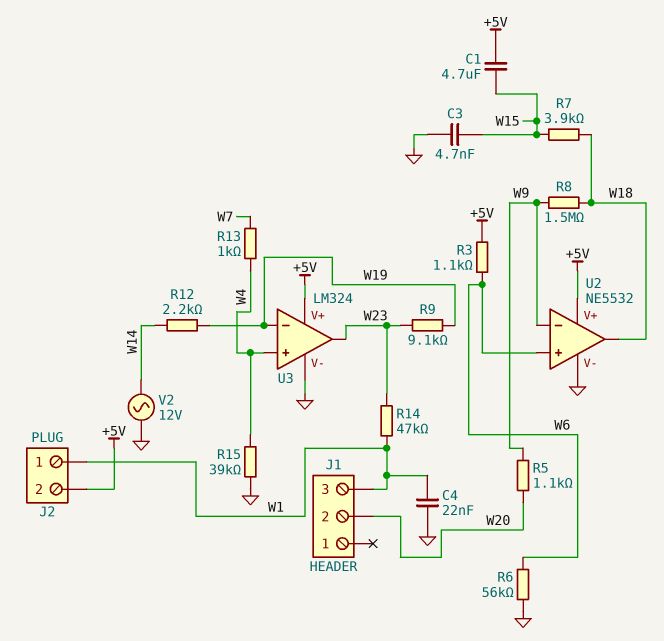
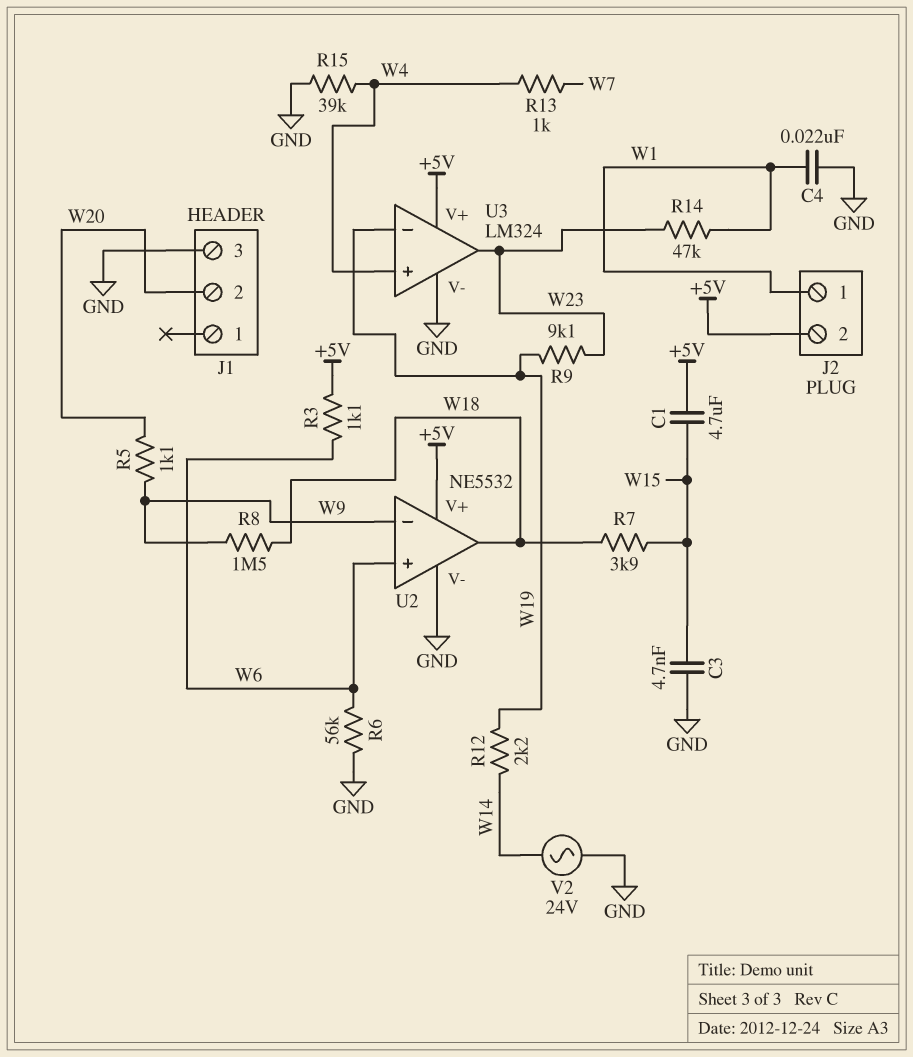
J1 pin 3: W1 -> GND
V2: AC 12V (GND, W14) -> AC 24V (GND, W14)

